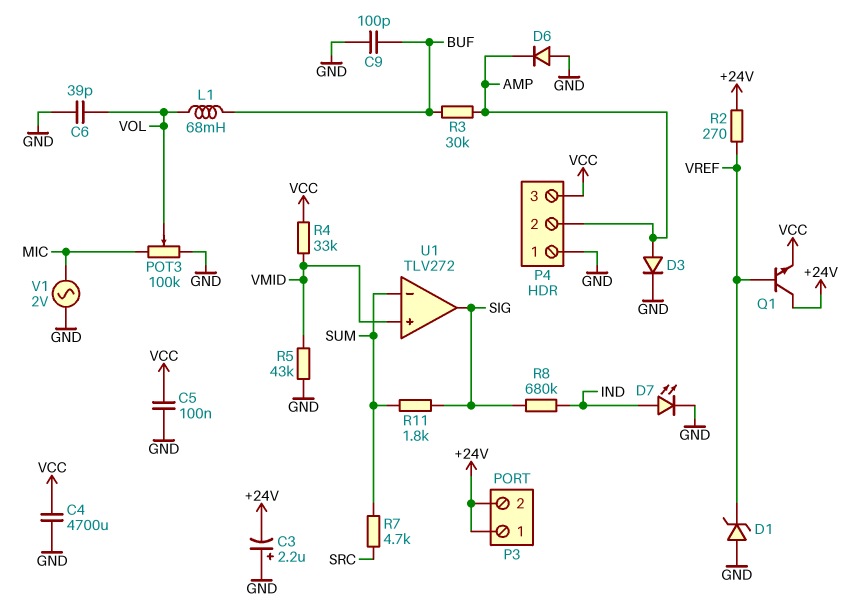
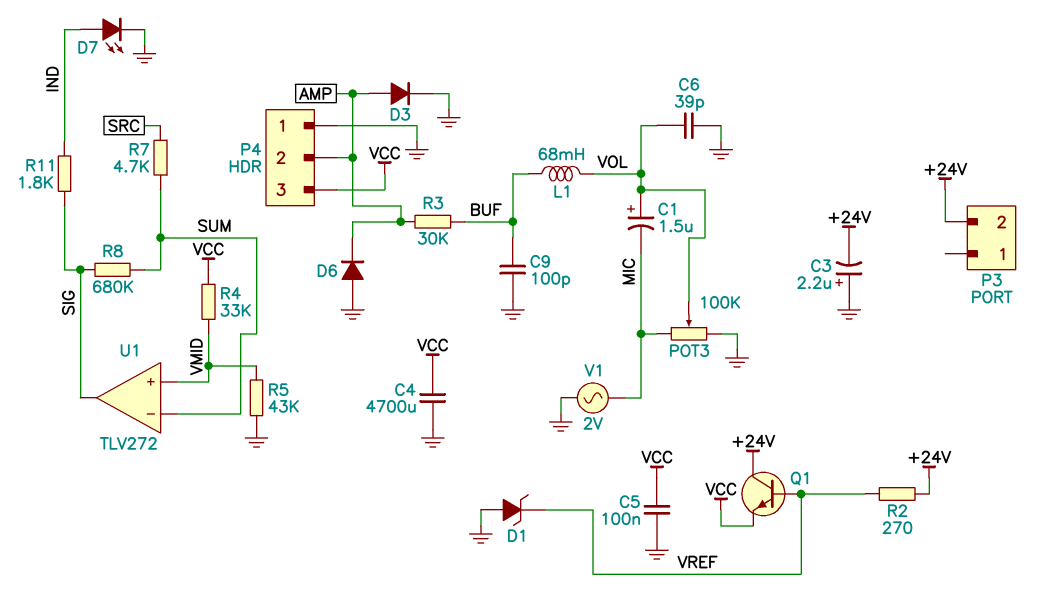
C1: none -> 1.5uF (plus VOL, minus MIC)
P3 pin 1: +24V -> none
R8: 680k (IND, SIG) -> 680k (SIG, SUM)
R11: 1.8k (SIG, SUM) -> 1.8k (IND, SIG)

